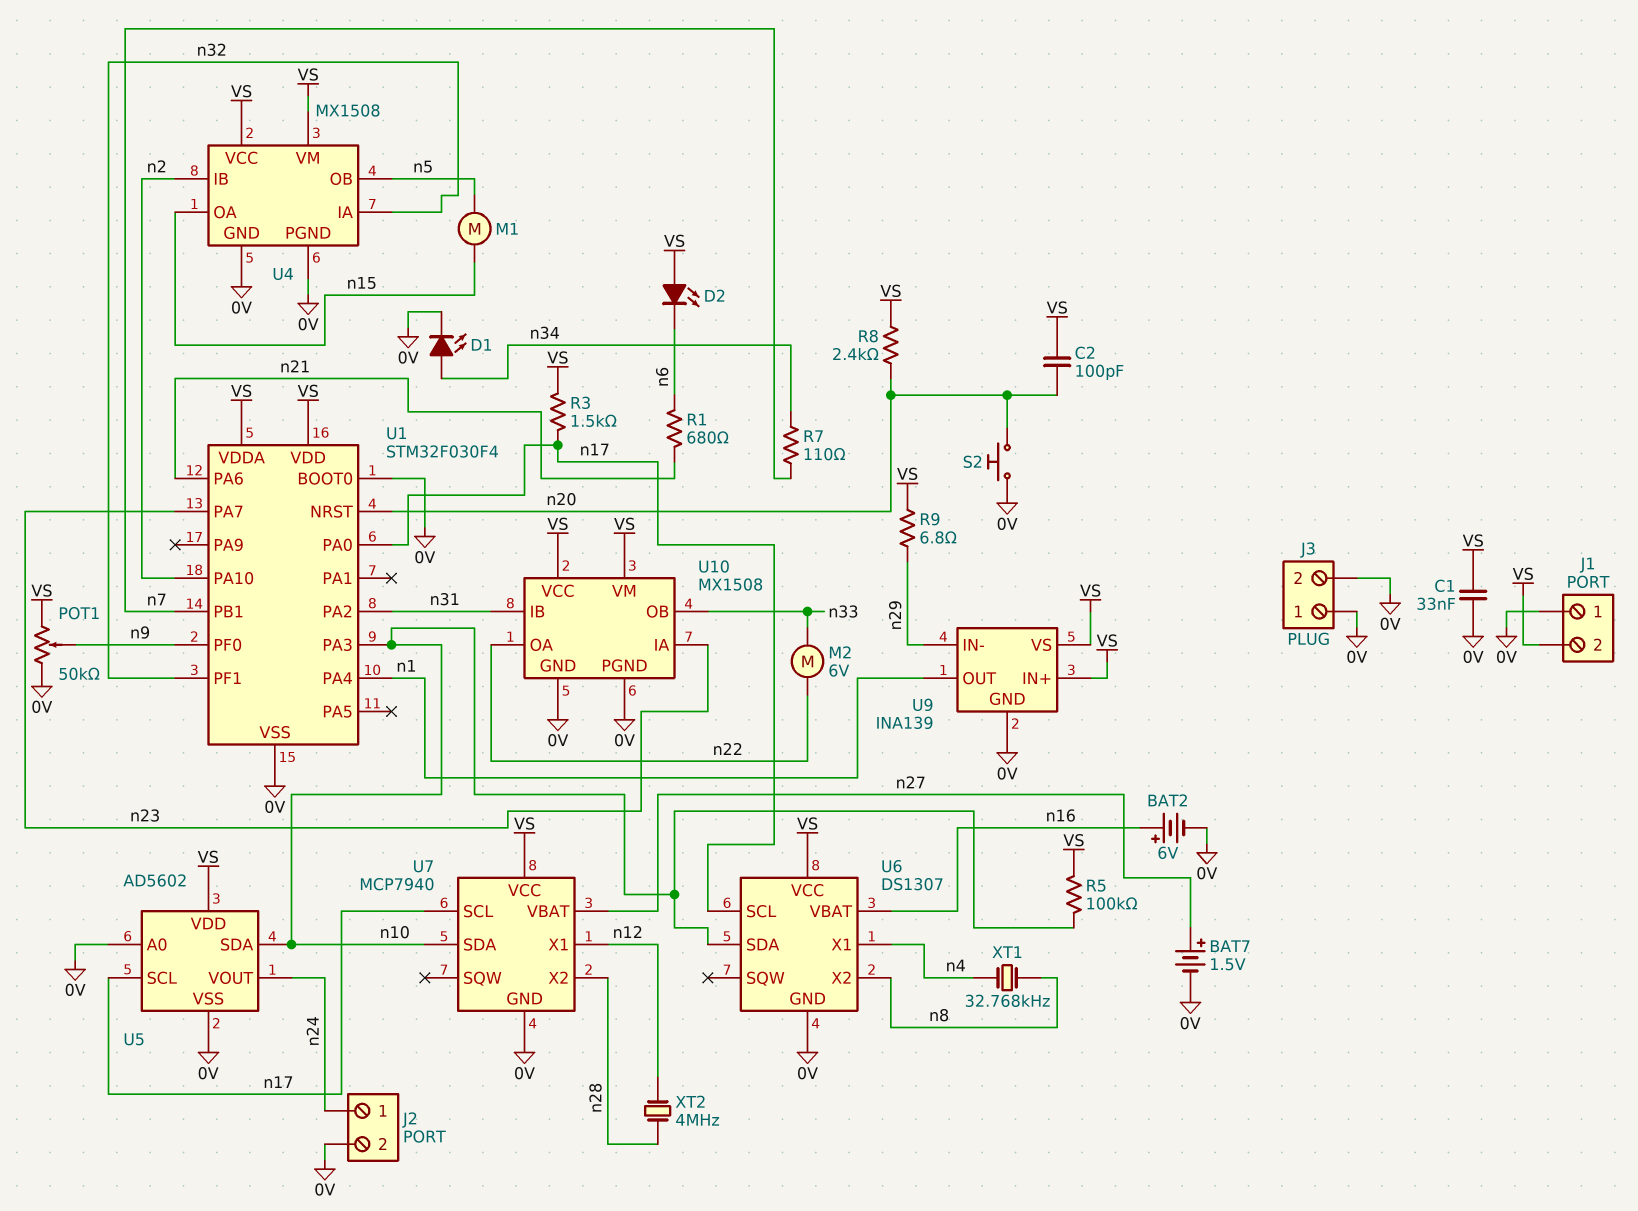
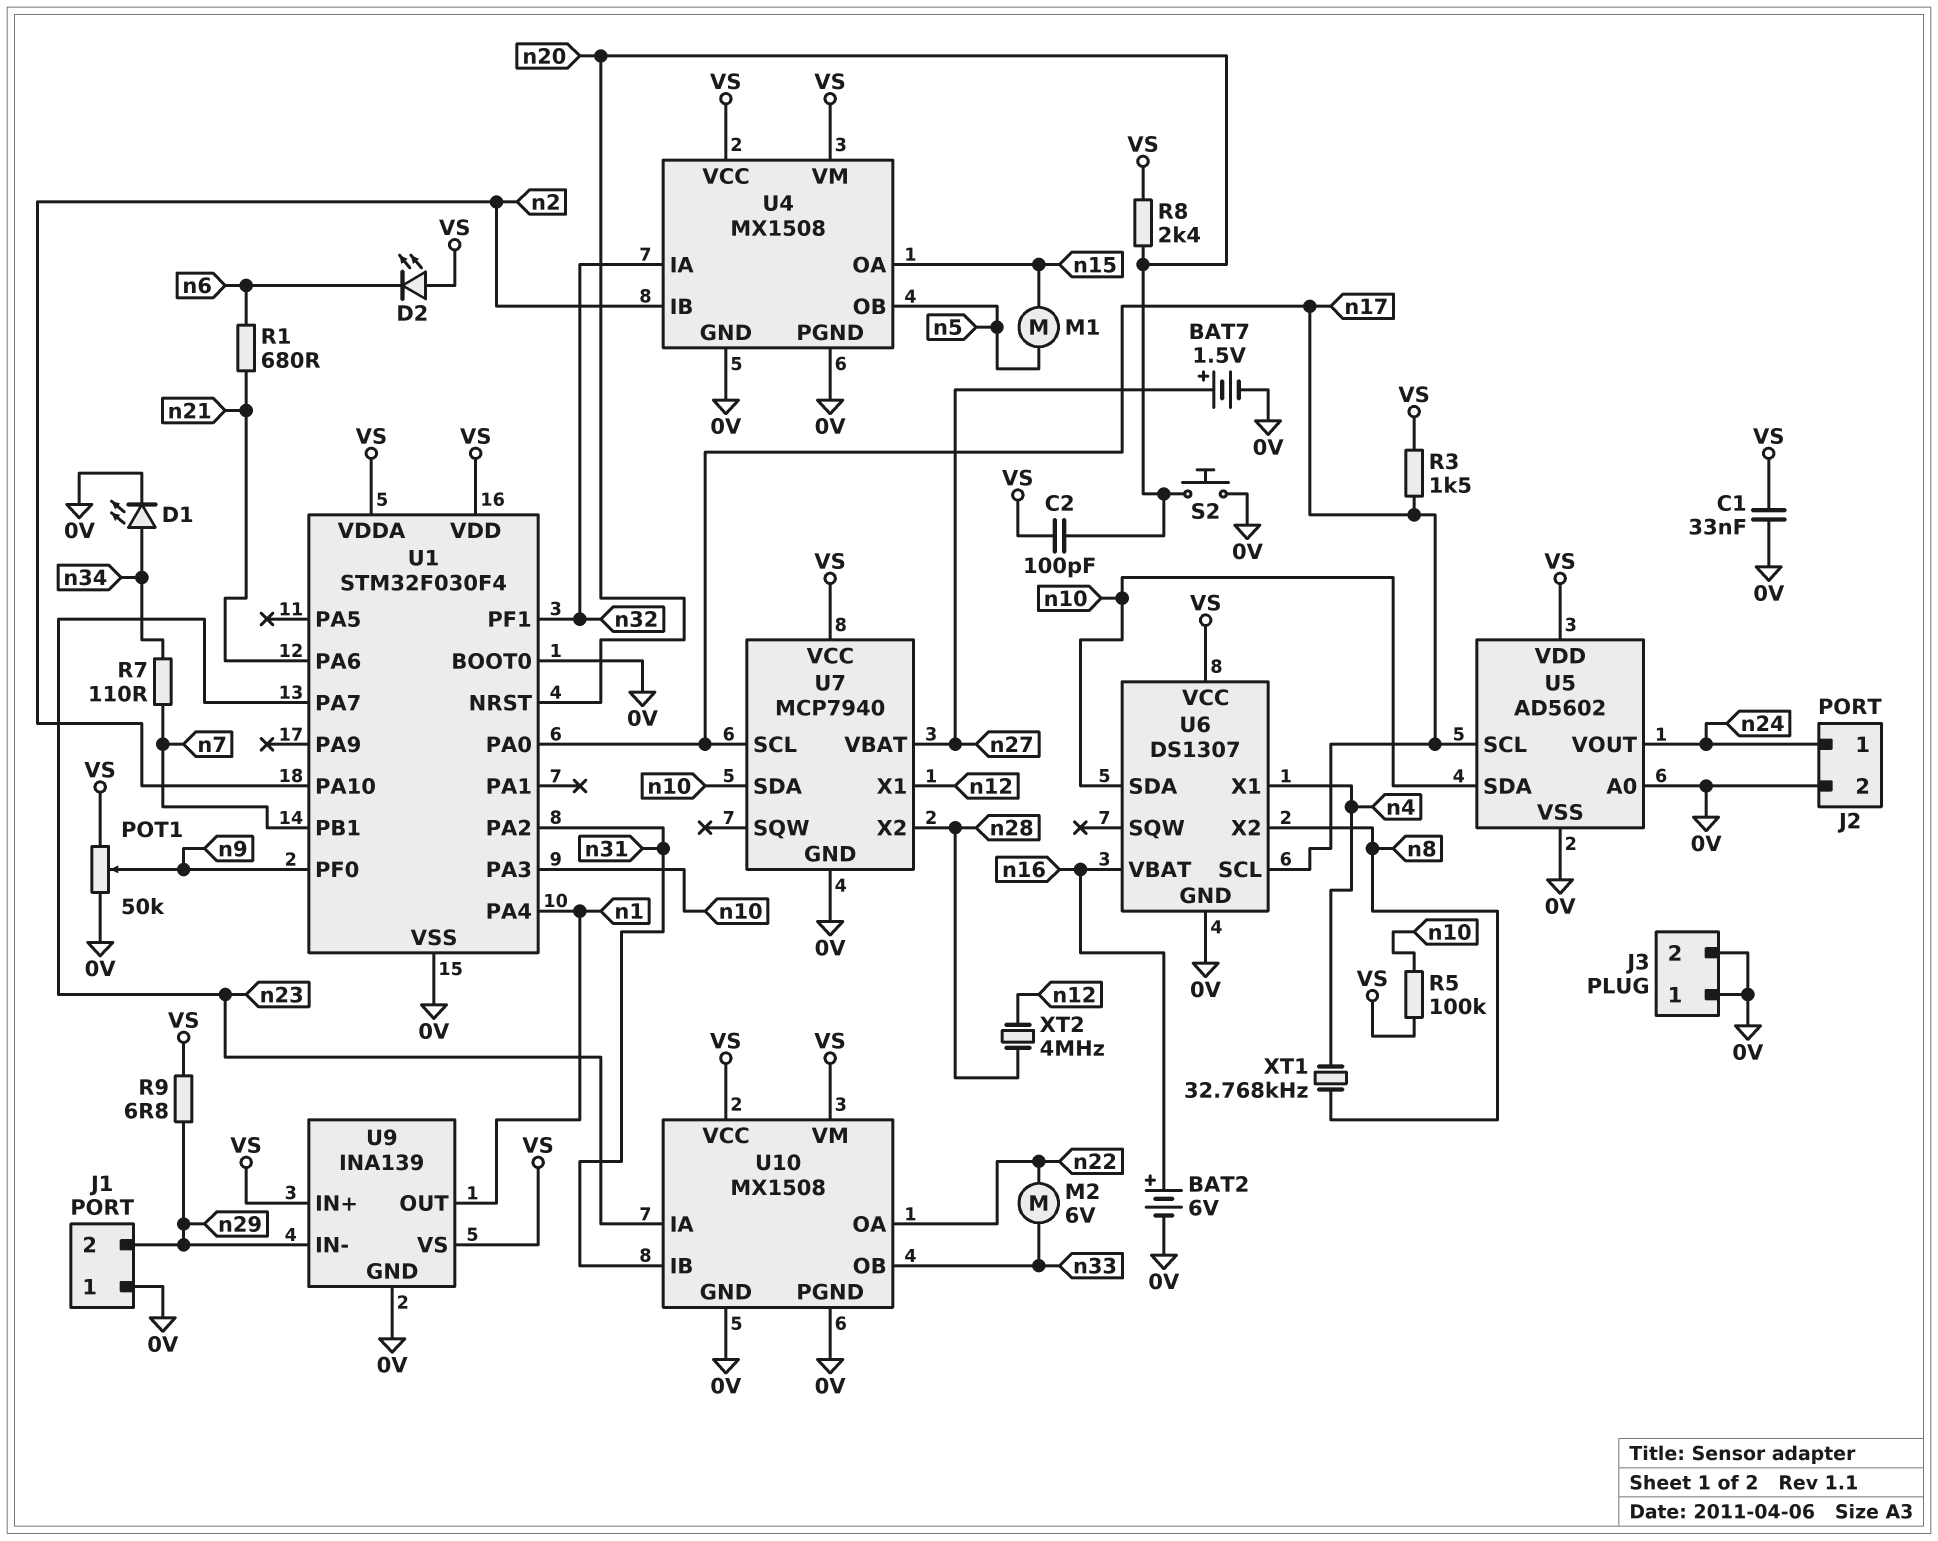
J1 pin 2: VS -> n29

